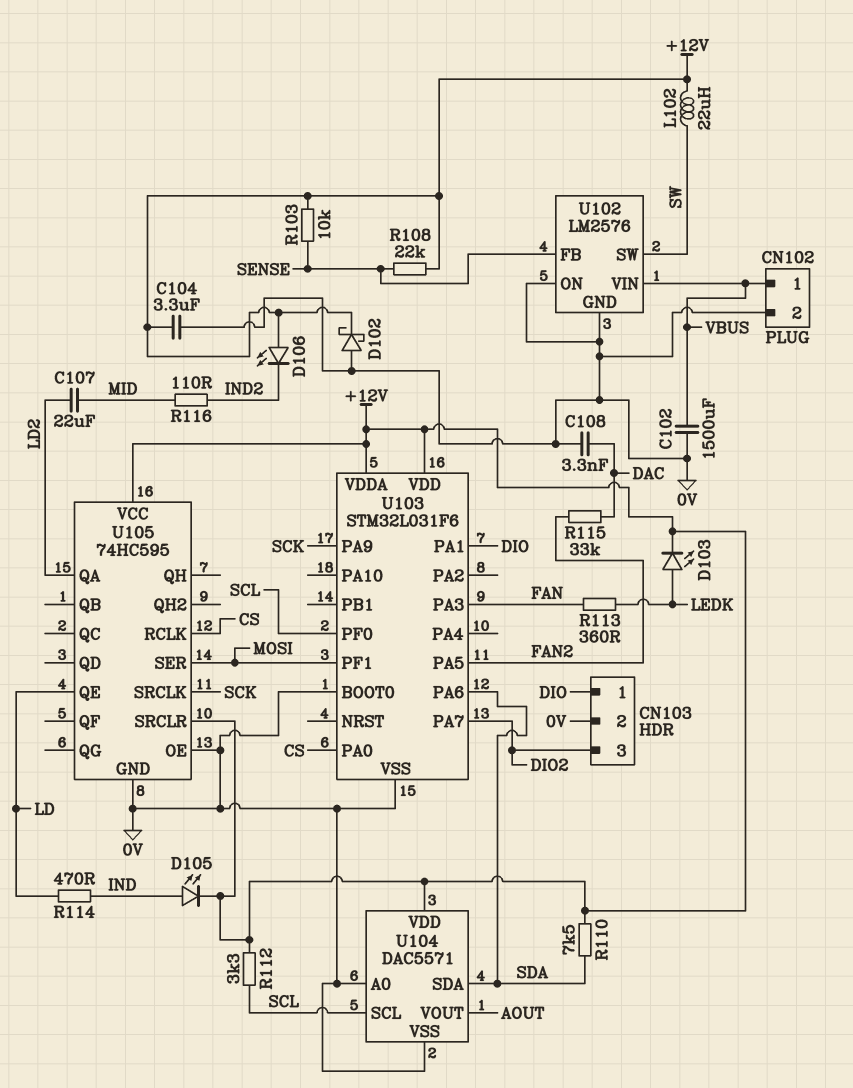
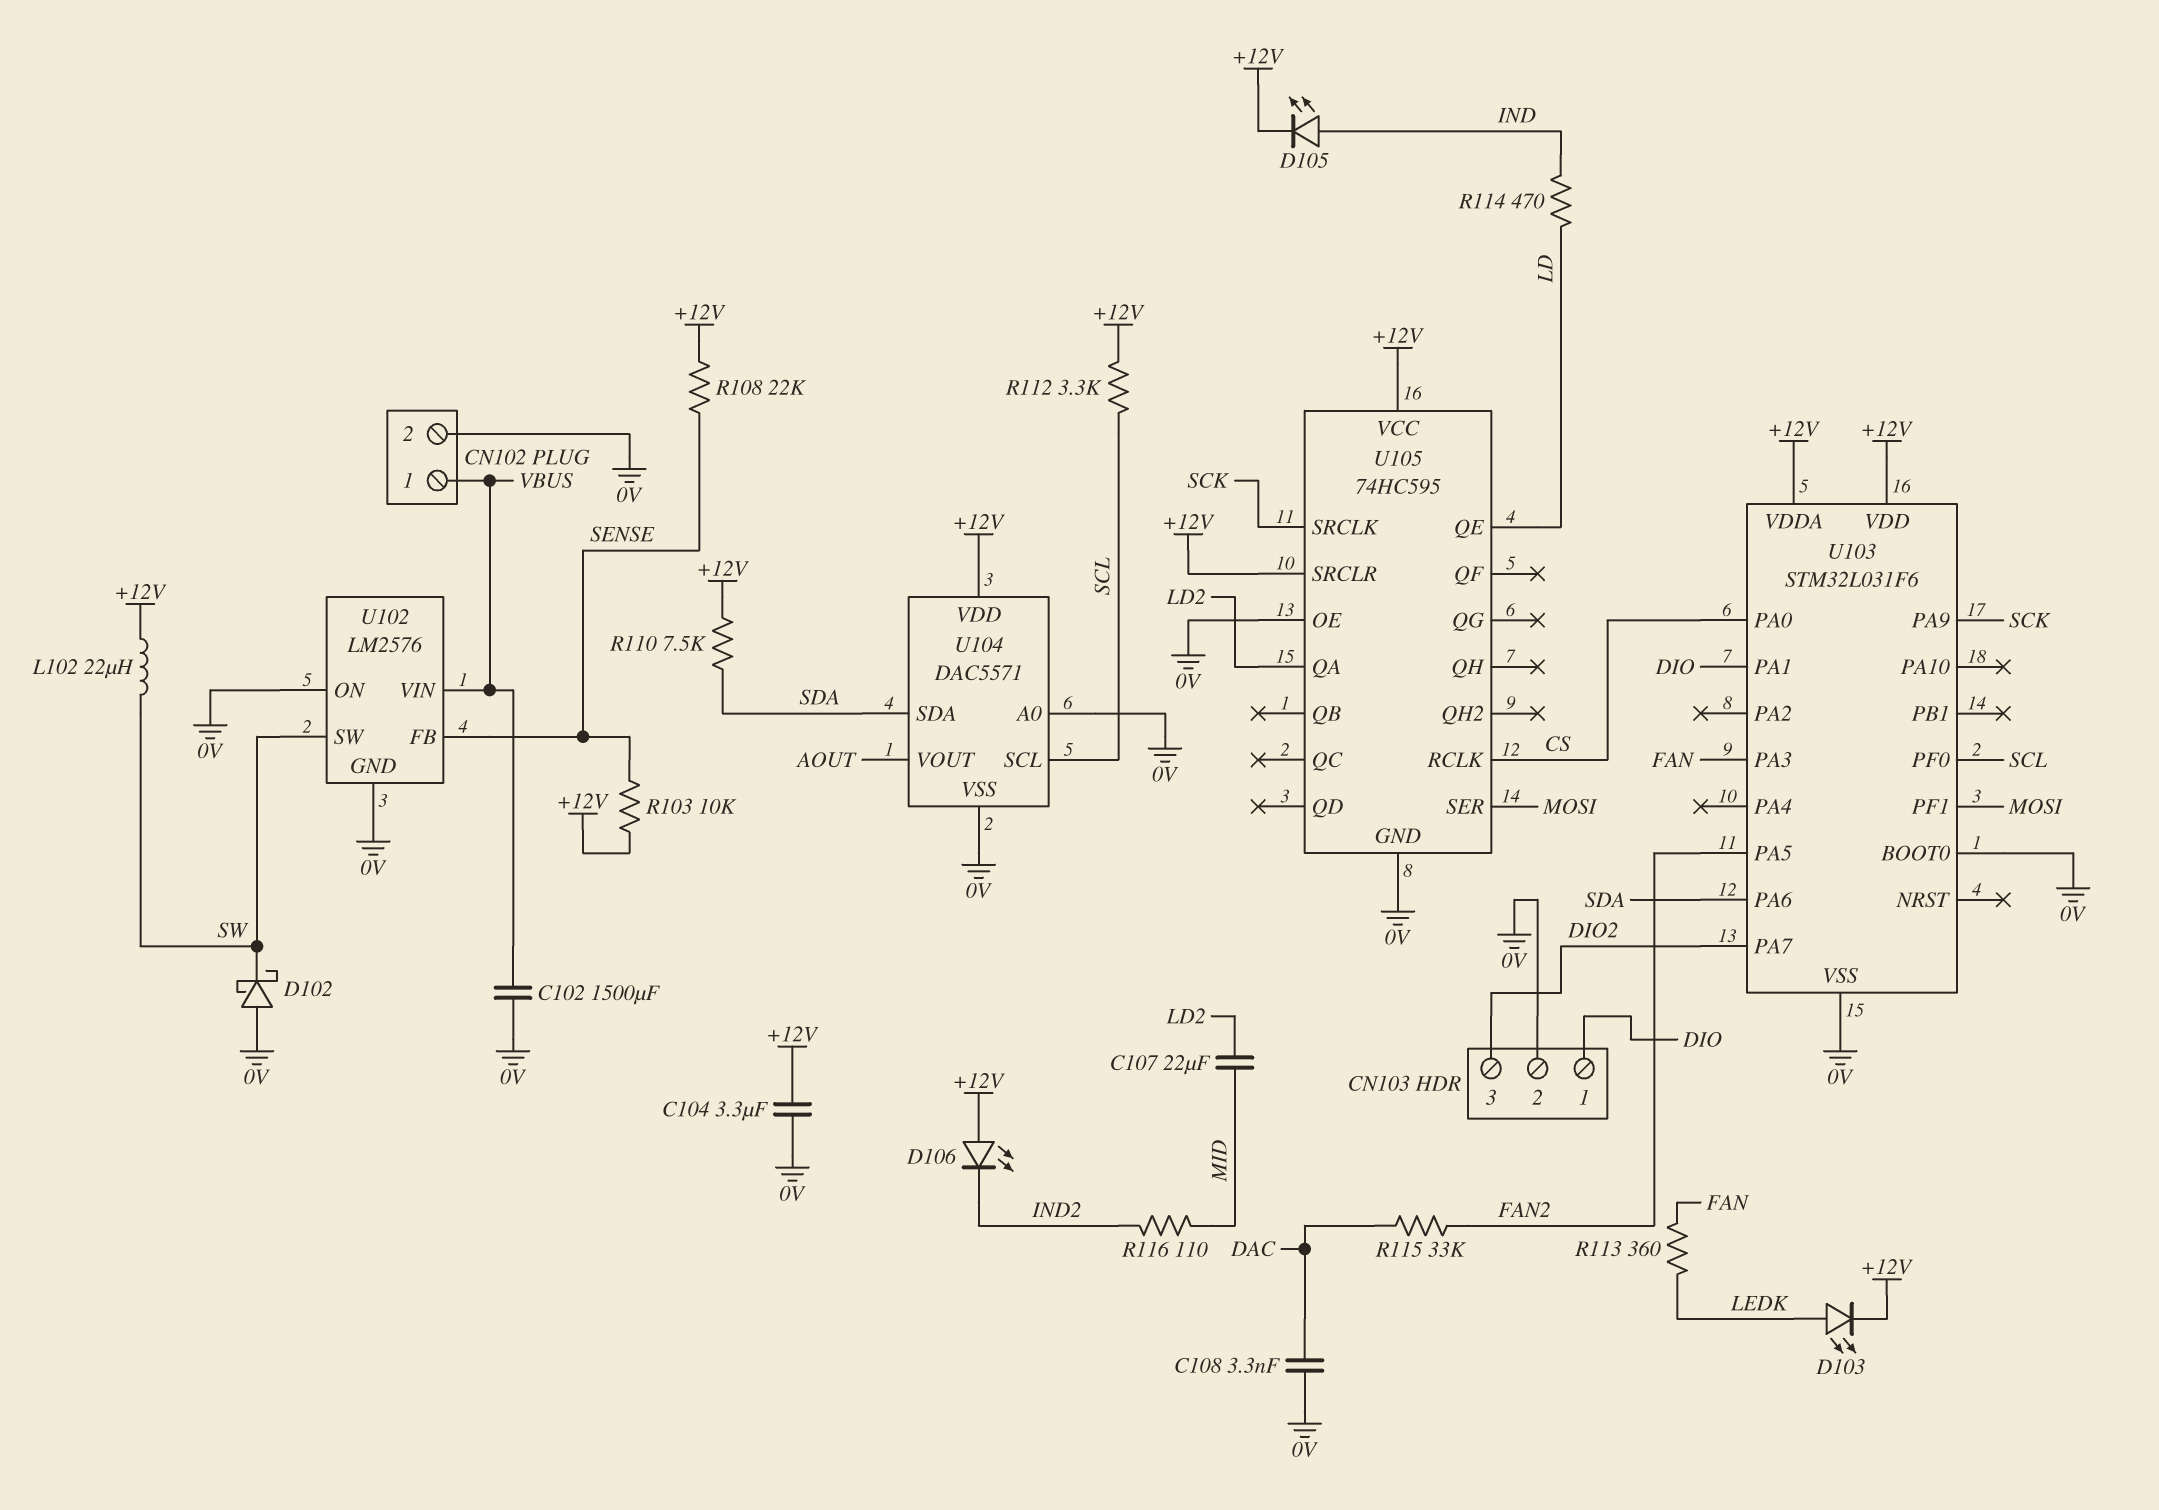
D102: schottky (A 0V, K +12V) -> schottky (A 0V, K SW)

